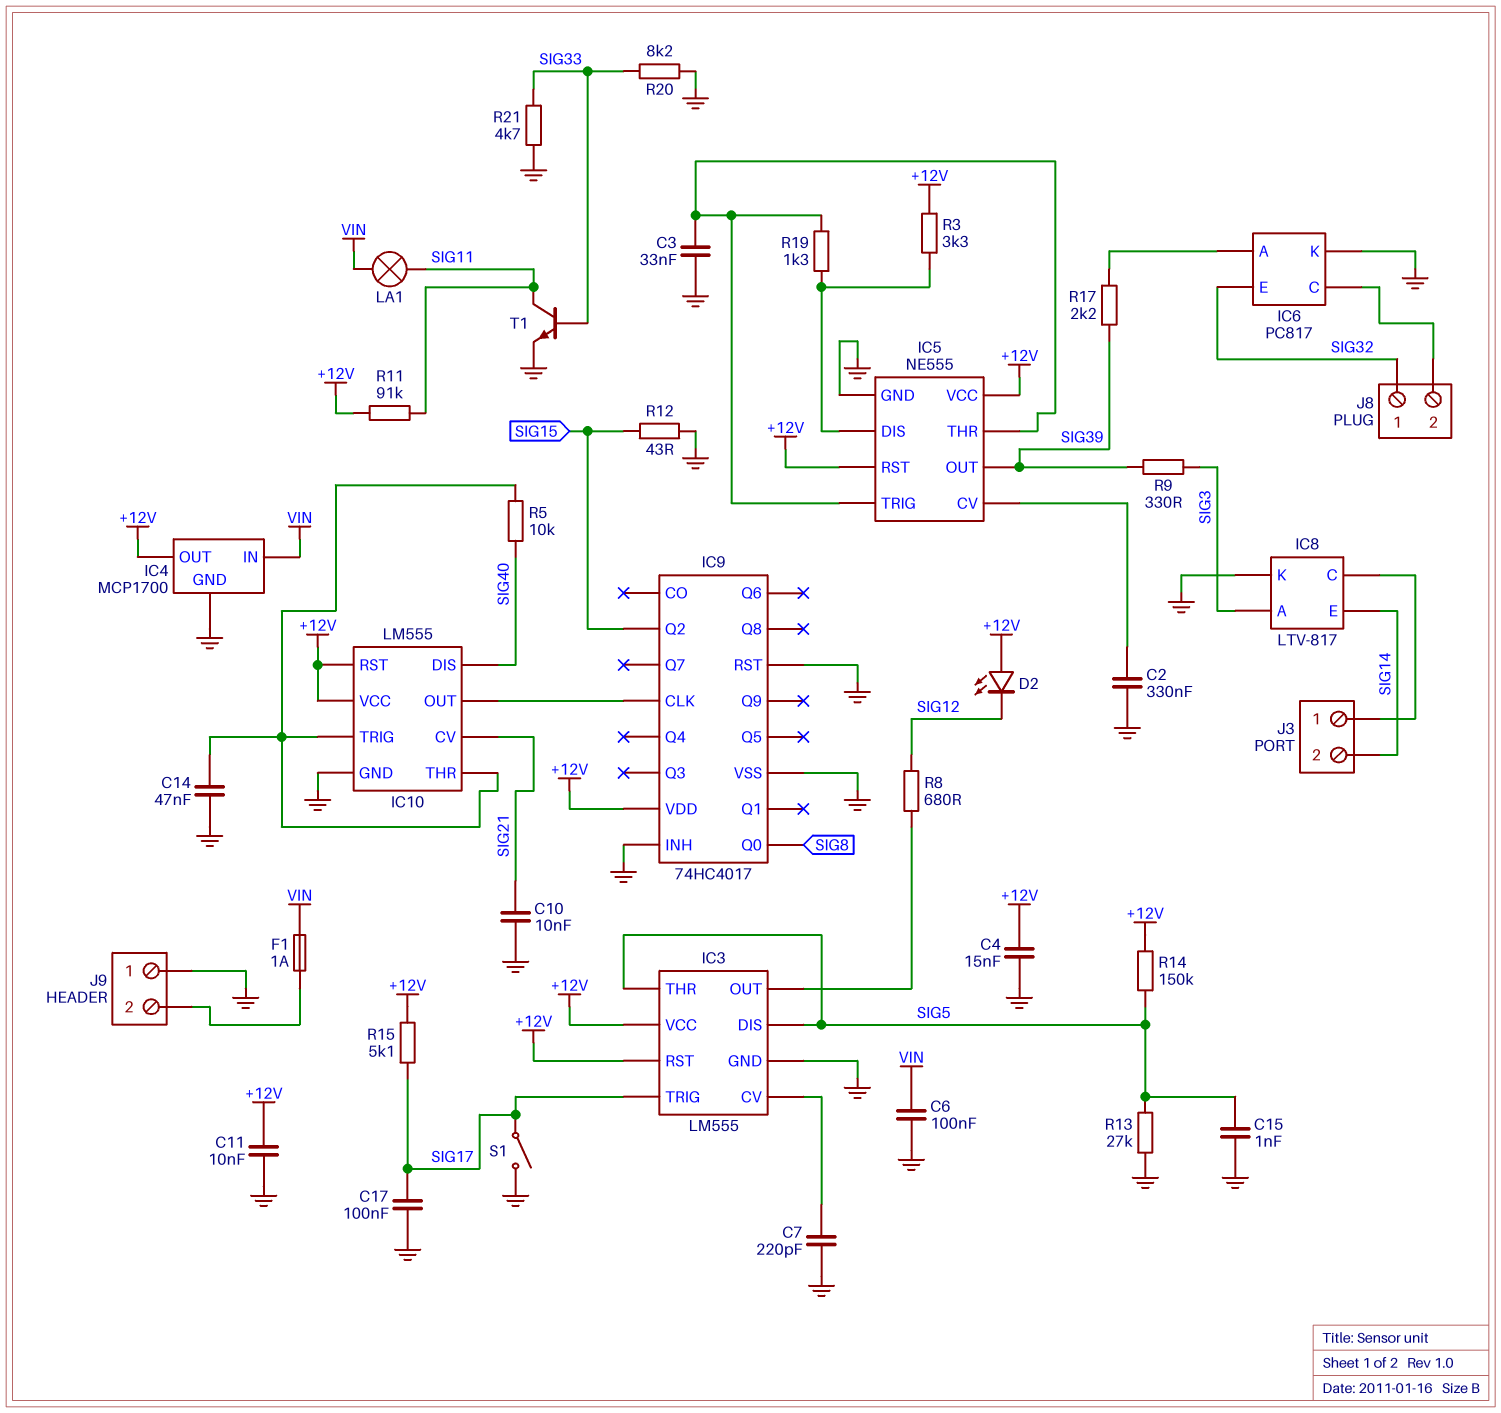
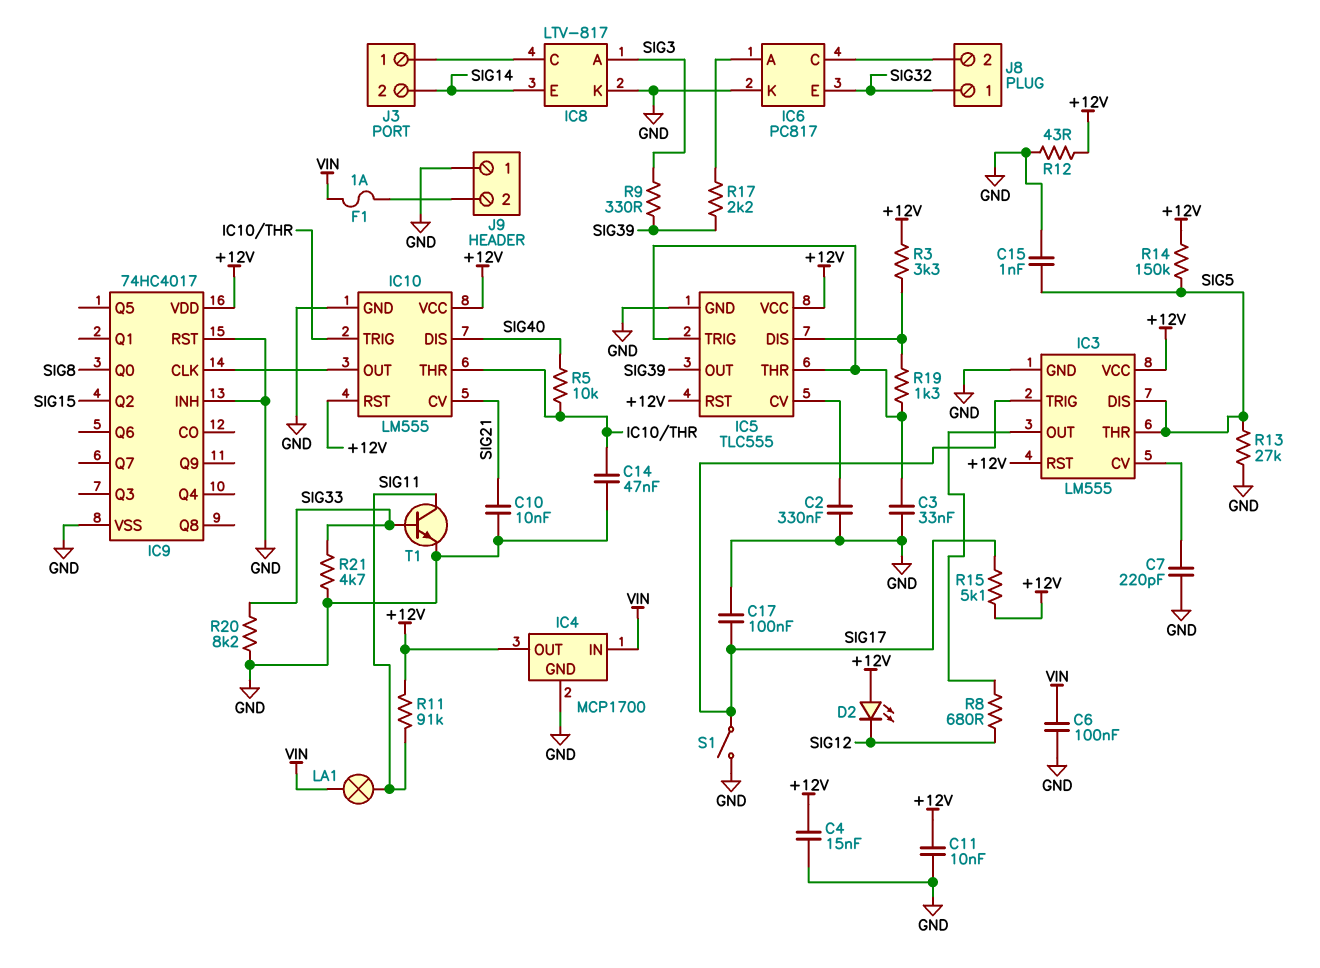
IC5: NE555 -> TLC555
R12: 43 (GND, SIG15) -> 43 (+12V, GND)

